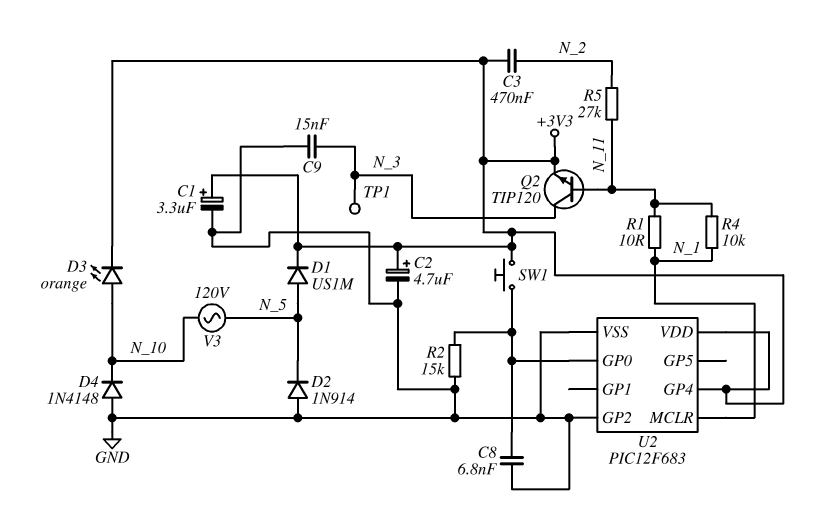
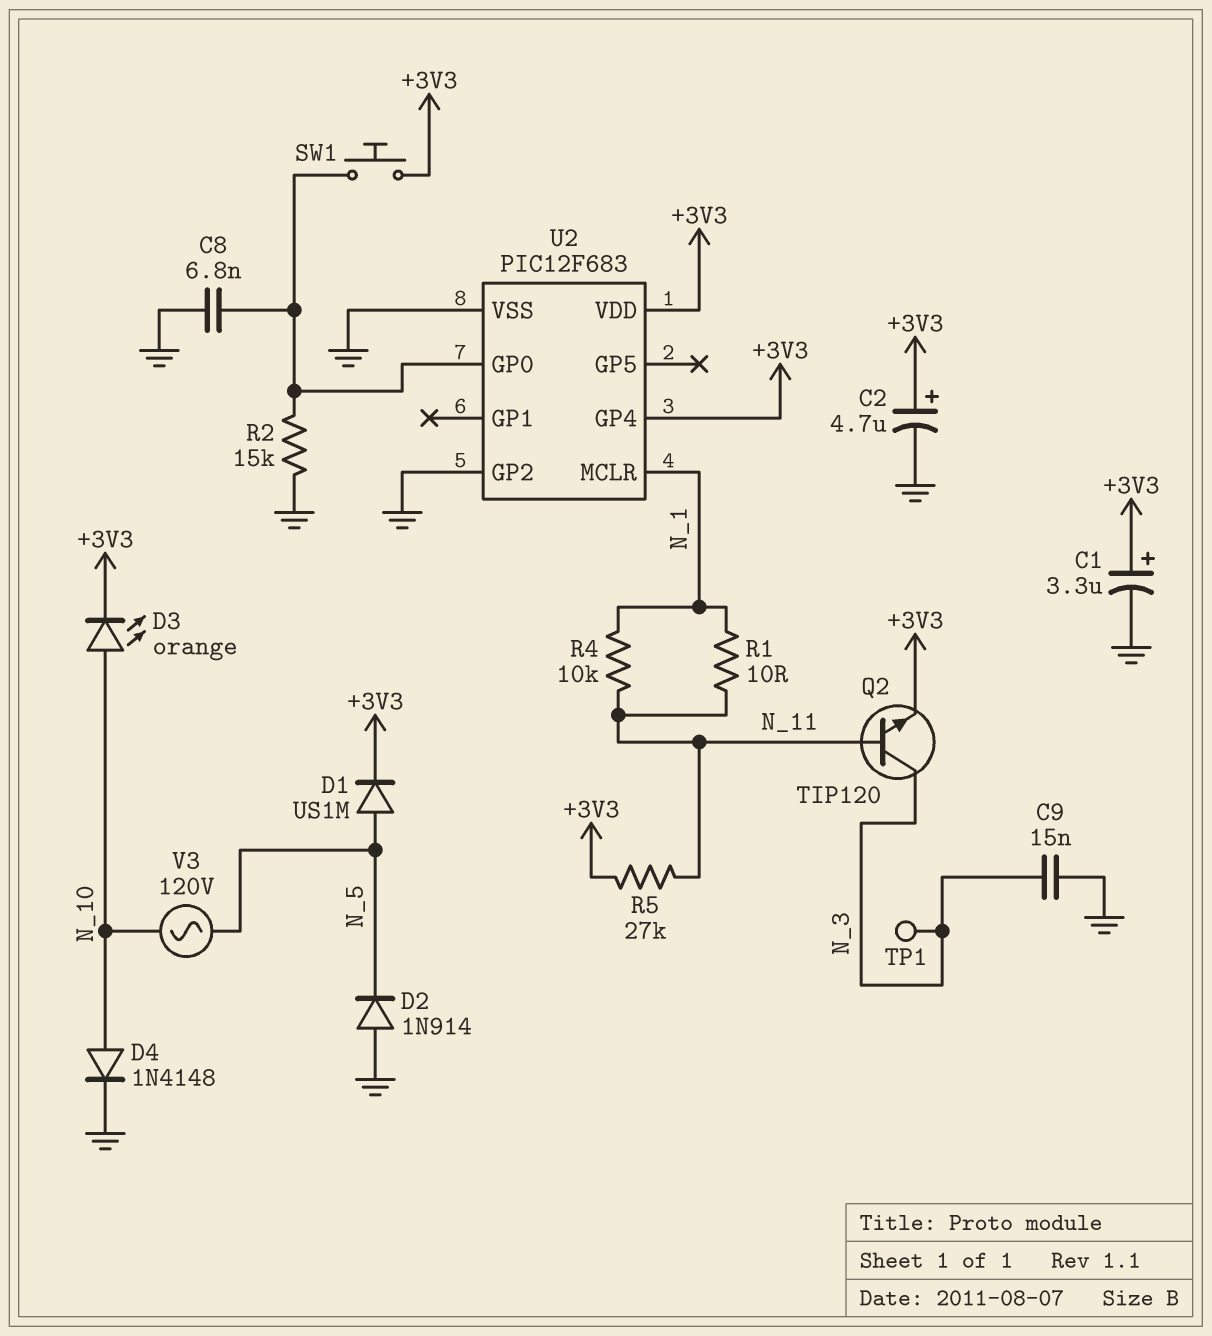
C3: 470nF (+3V3, N_2) -> none
D4: diode 1N4148 (A GND, K N_10) -> diode 1N4148 (A N_10, K GND)
R5: 27k (N_2, N_11) -> 27k (+3V3, N_11)

